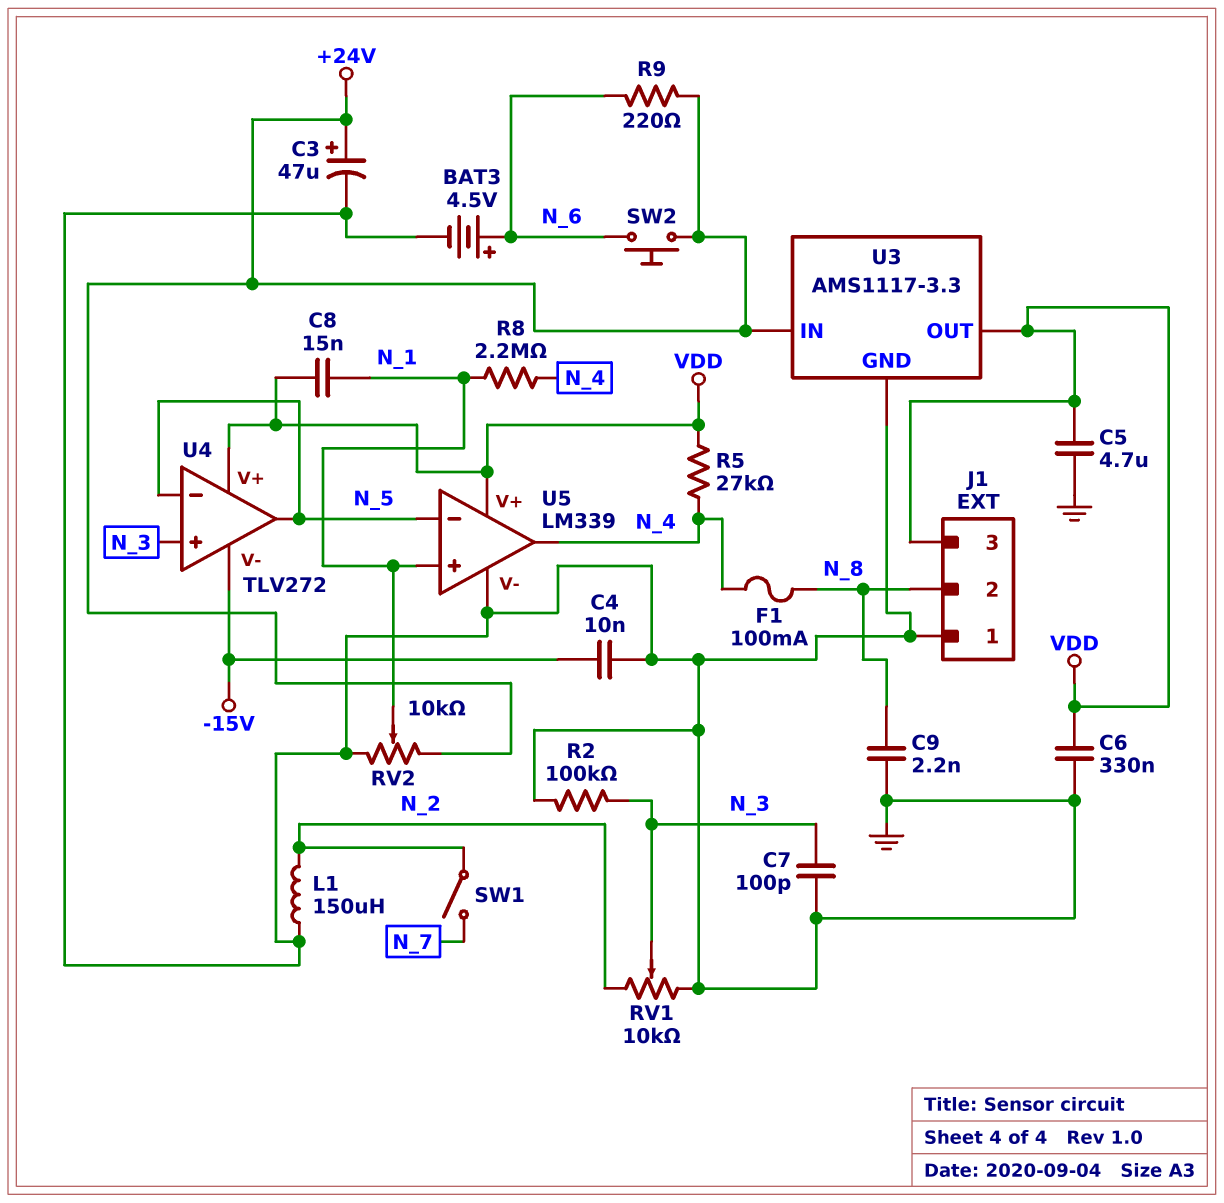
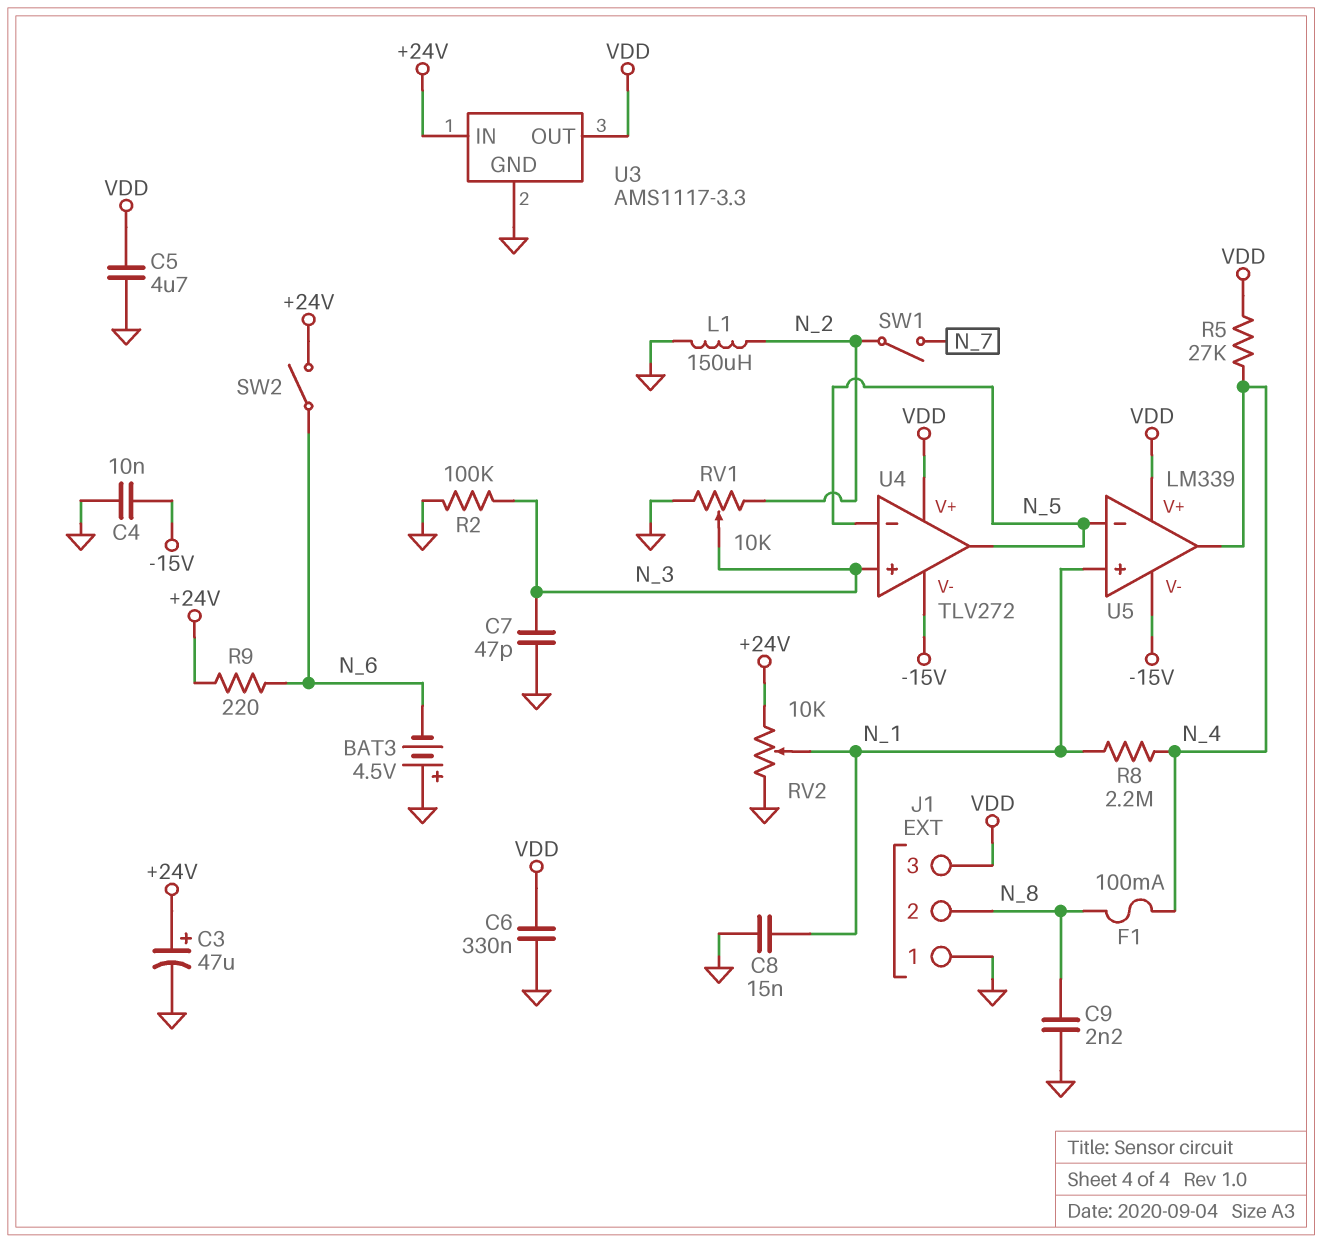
BAT3: 4.5V (plus N_6, minus GND) -> 4.5V (plus GND, minus N_6)
C7: 100pF (GND, N_3) -> 47pF (GND, N_3)
C8: 15nF (N_1, VDD) -> 15nF (GND, N_1)
SW2: button (+24V, N_6) -> switch (+24V, N_6)
U5 pin V-: GND -> -15V

